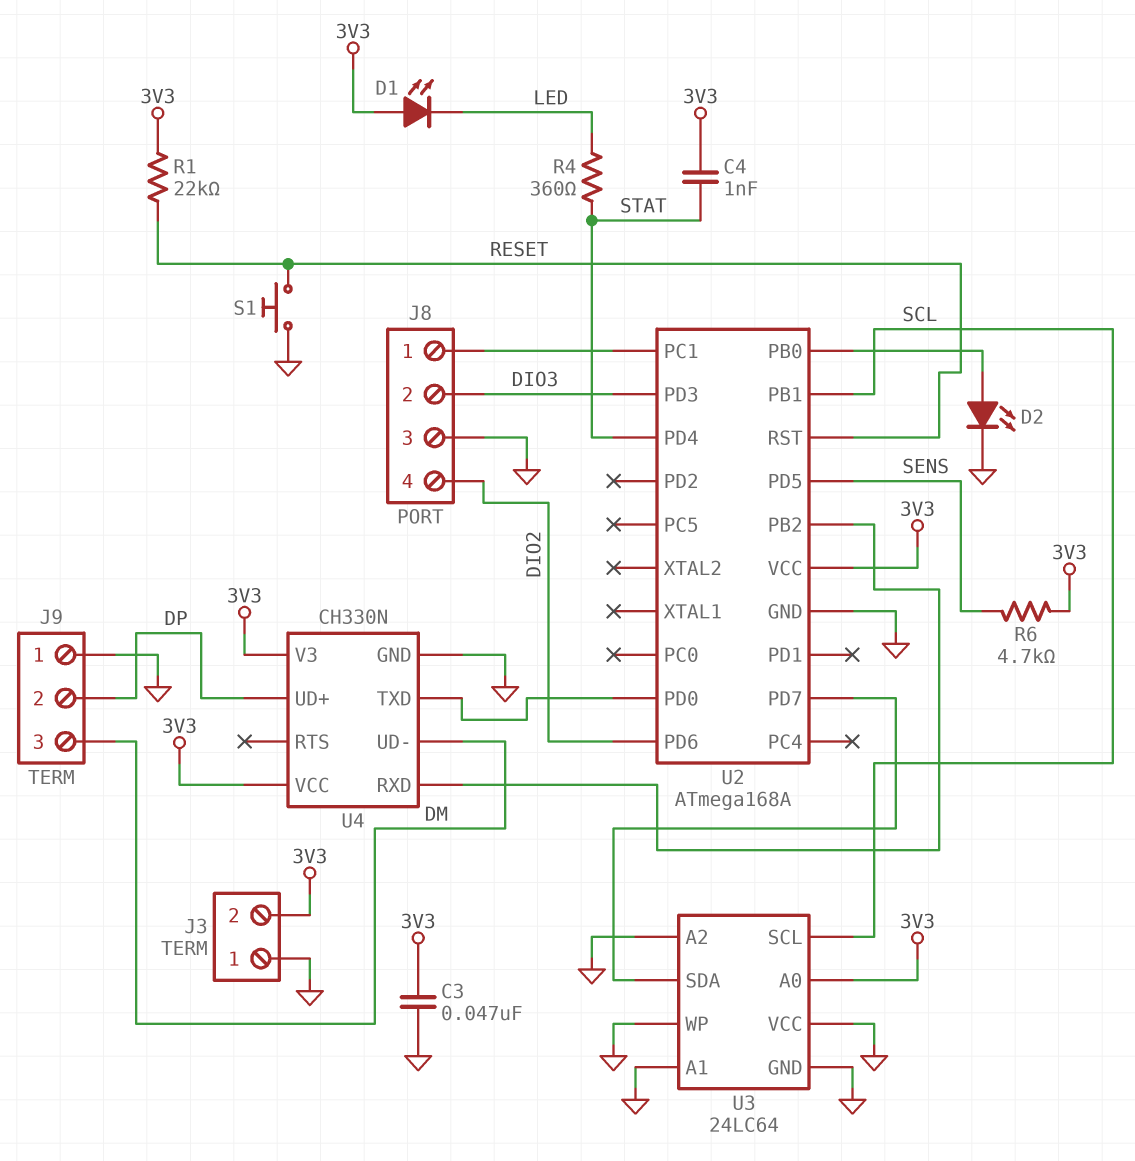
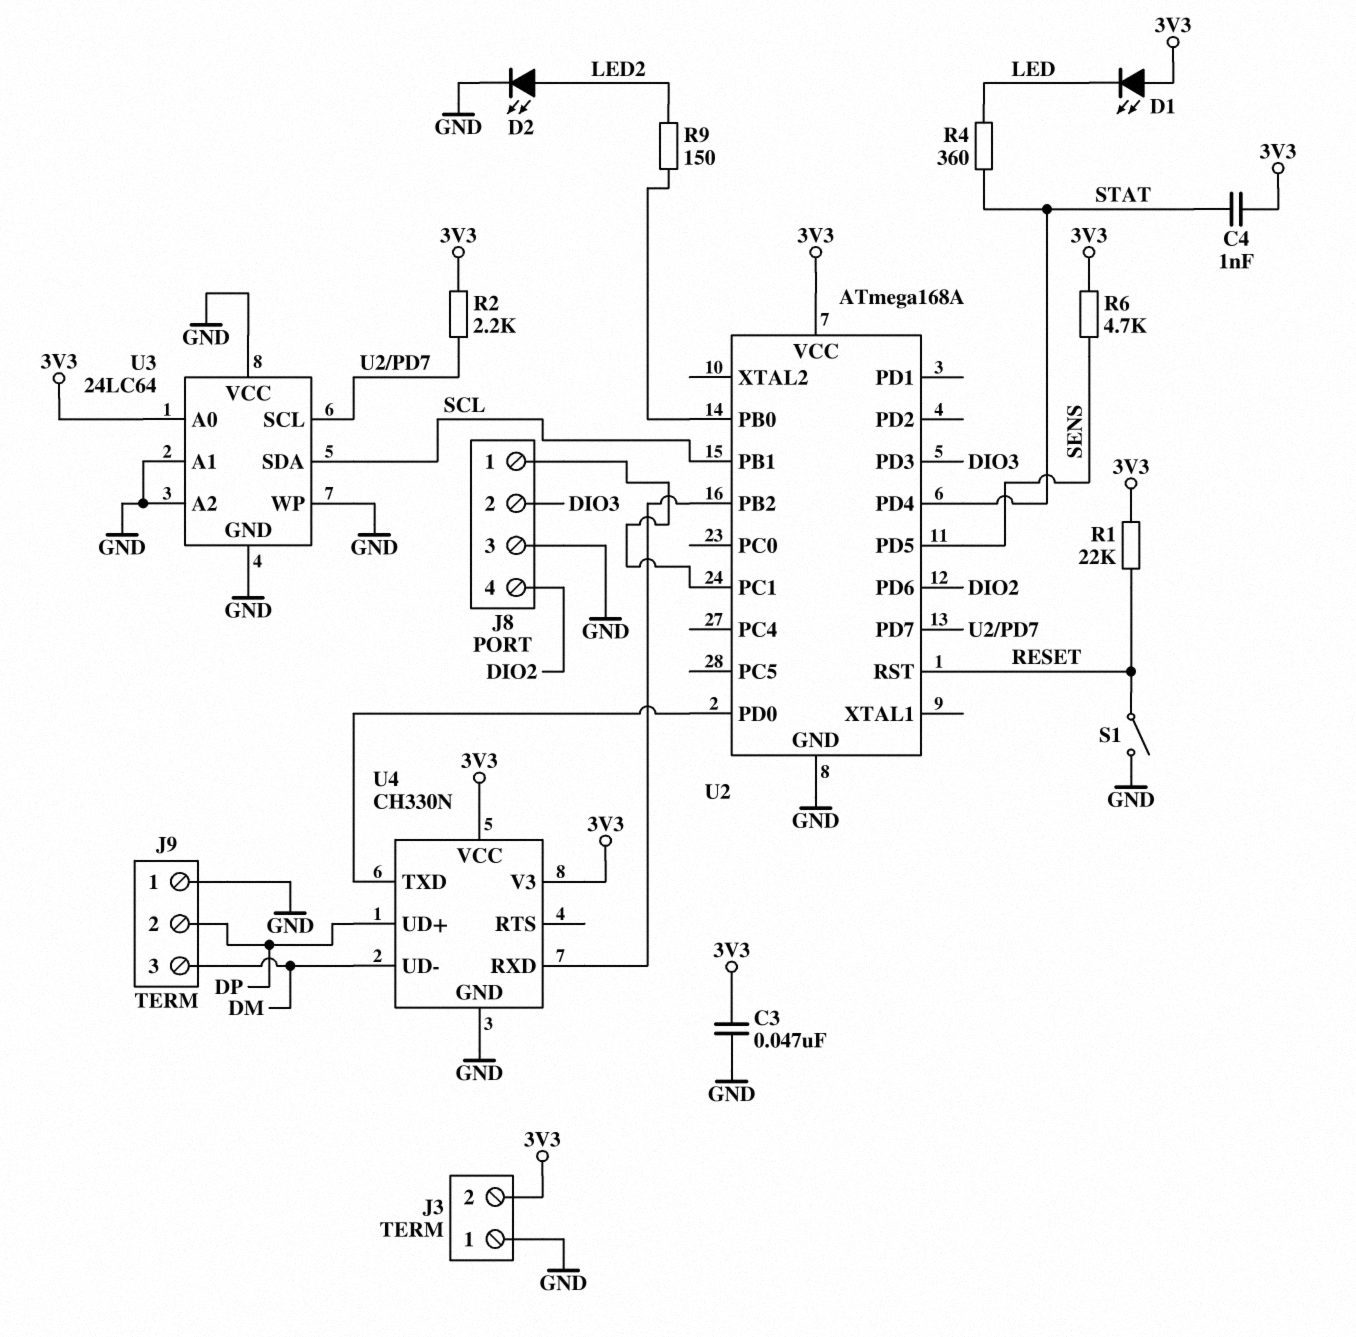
D2: LED (A U2/PB0, K GND) -> LED (A LED2, K GND)
R2: none -> 2.2k (3V3, U2/PD7)
R9: none -> 150 (LED2, U2/PB0)
S1: button (GND, RESET) -> switch (GND, RESET)
U3 pin SCL: SCL -> U2/PD7
U3 pin SDA: U2/PD7 -> SCL

